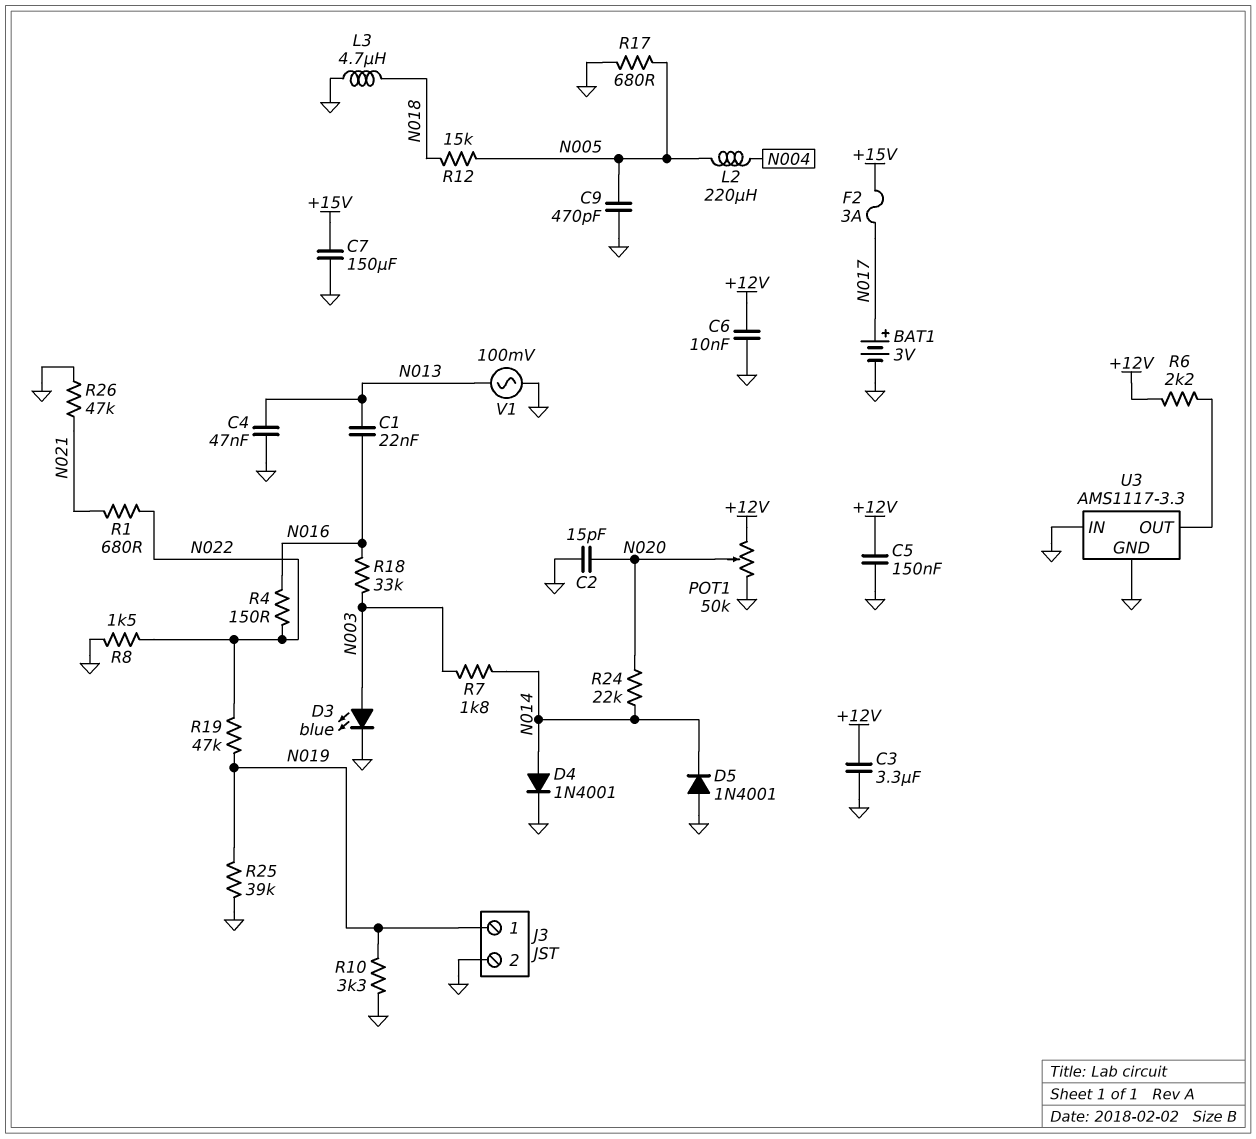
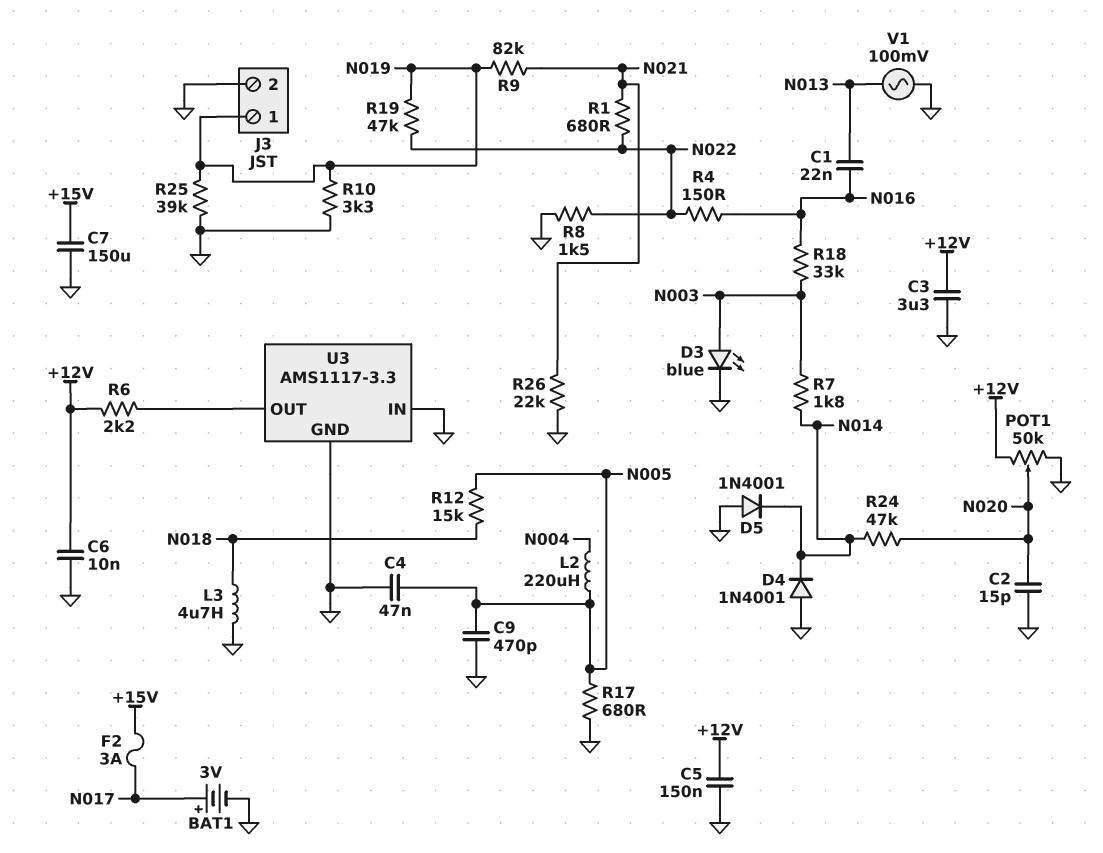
C4: 47nF (GND, N013) -> 47nF (GND, N005)
D4: diode 1N4001 (A N014, K GND) -> diode 1N4001 (A GND, K N014)
R9: none -> 82k (N019, N021)
R24: 22k (N014, N020) -> 47k (N014, N020)
R26: 47k (GND, N021) -> 22k (GND, N021)

